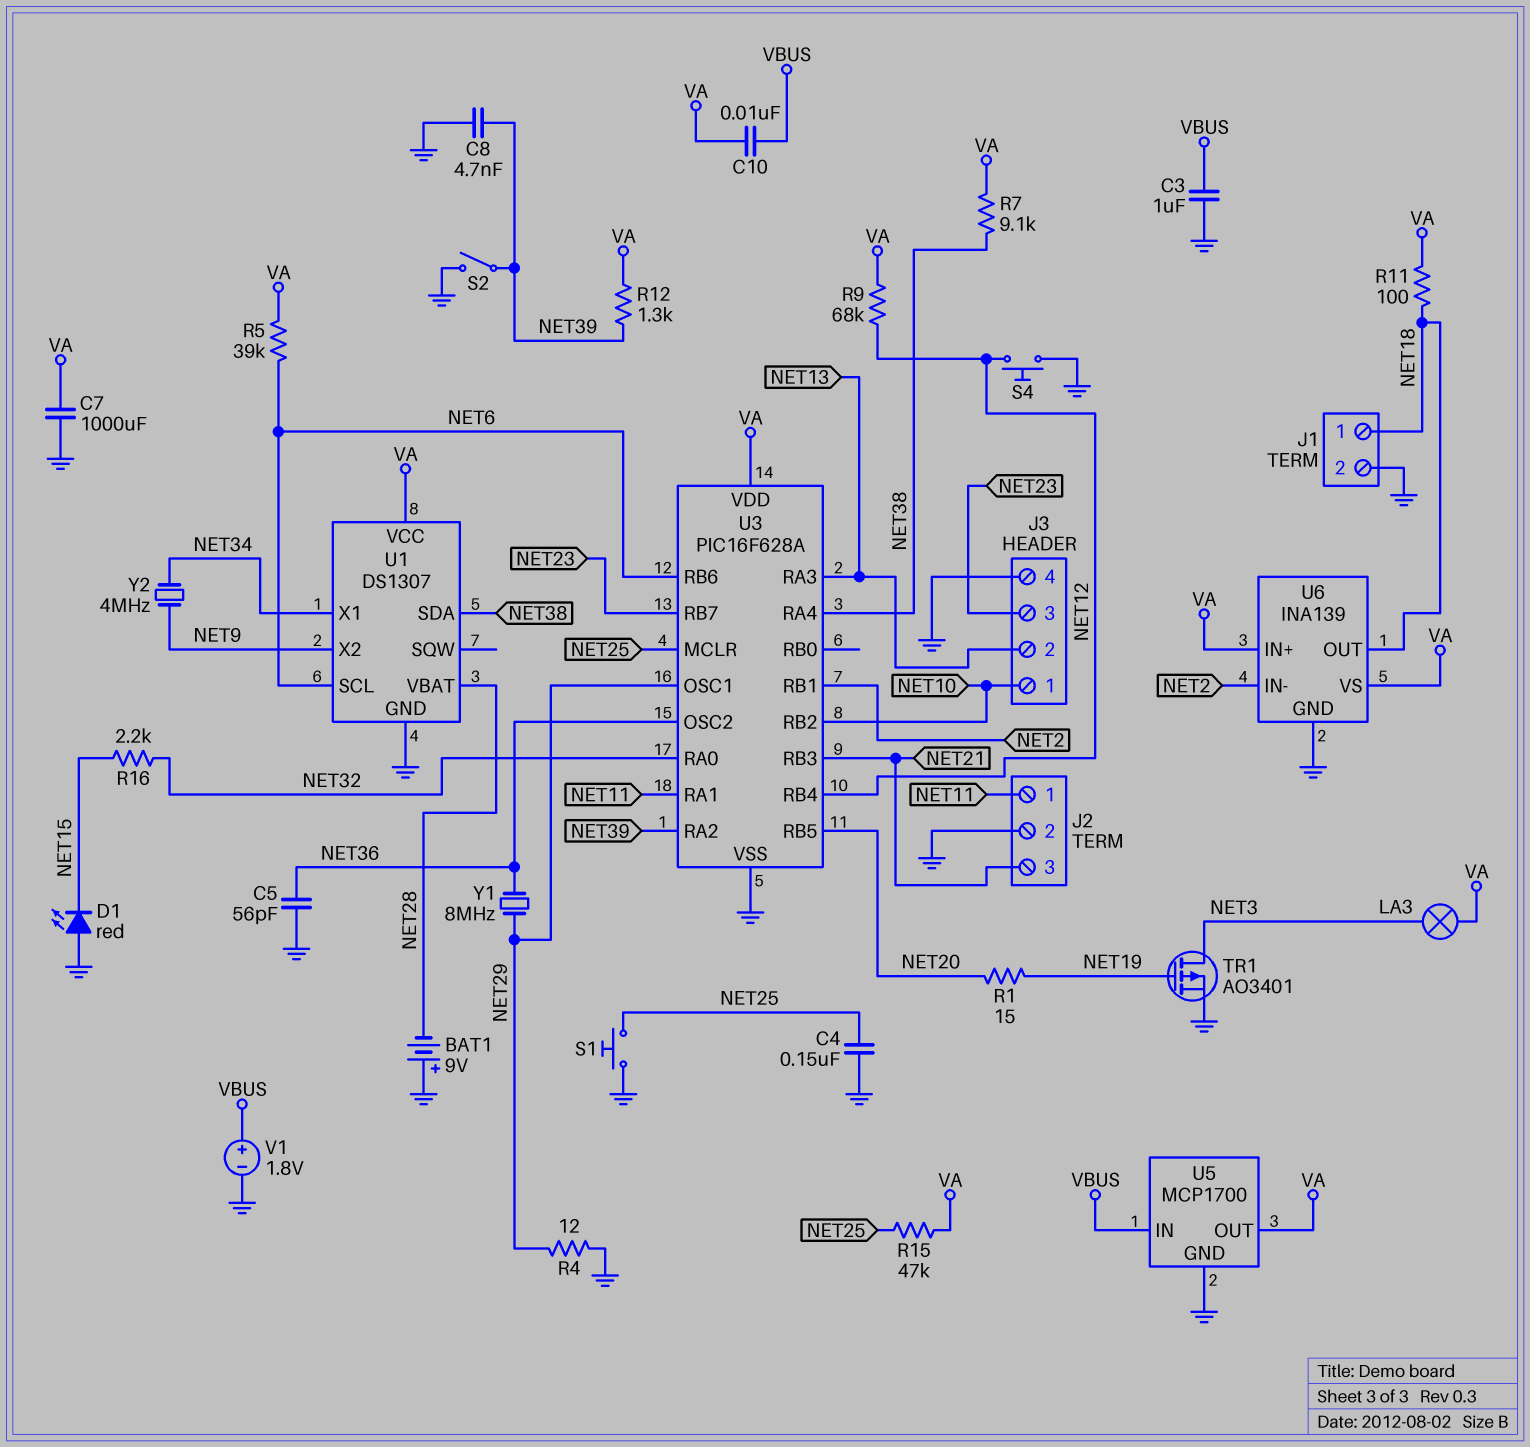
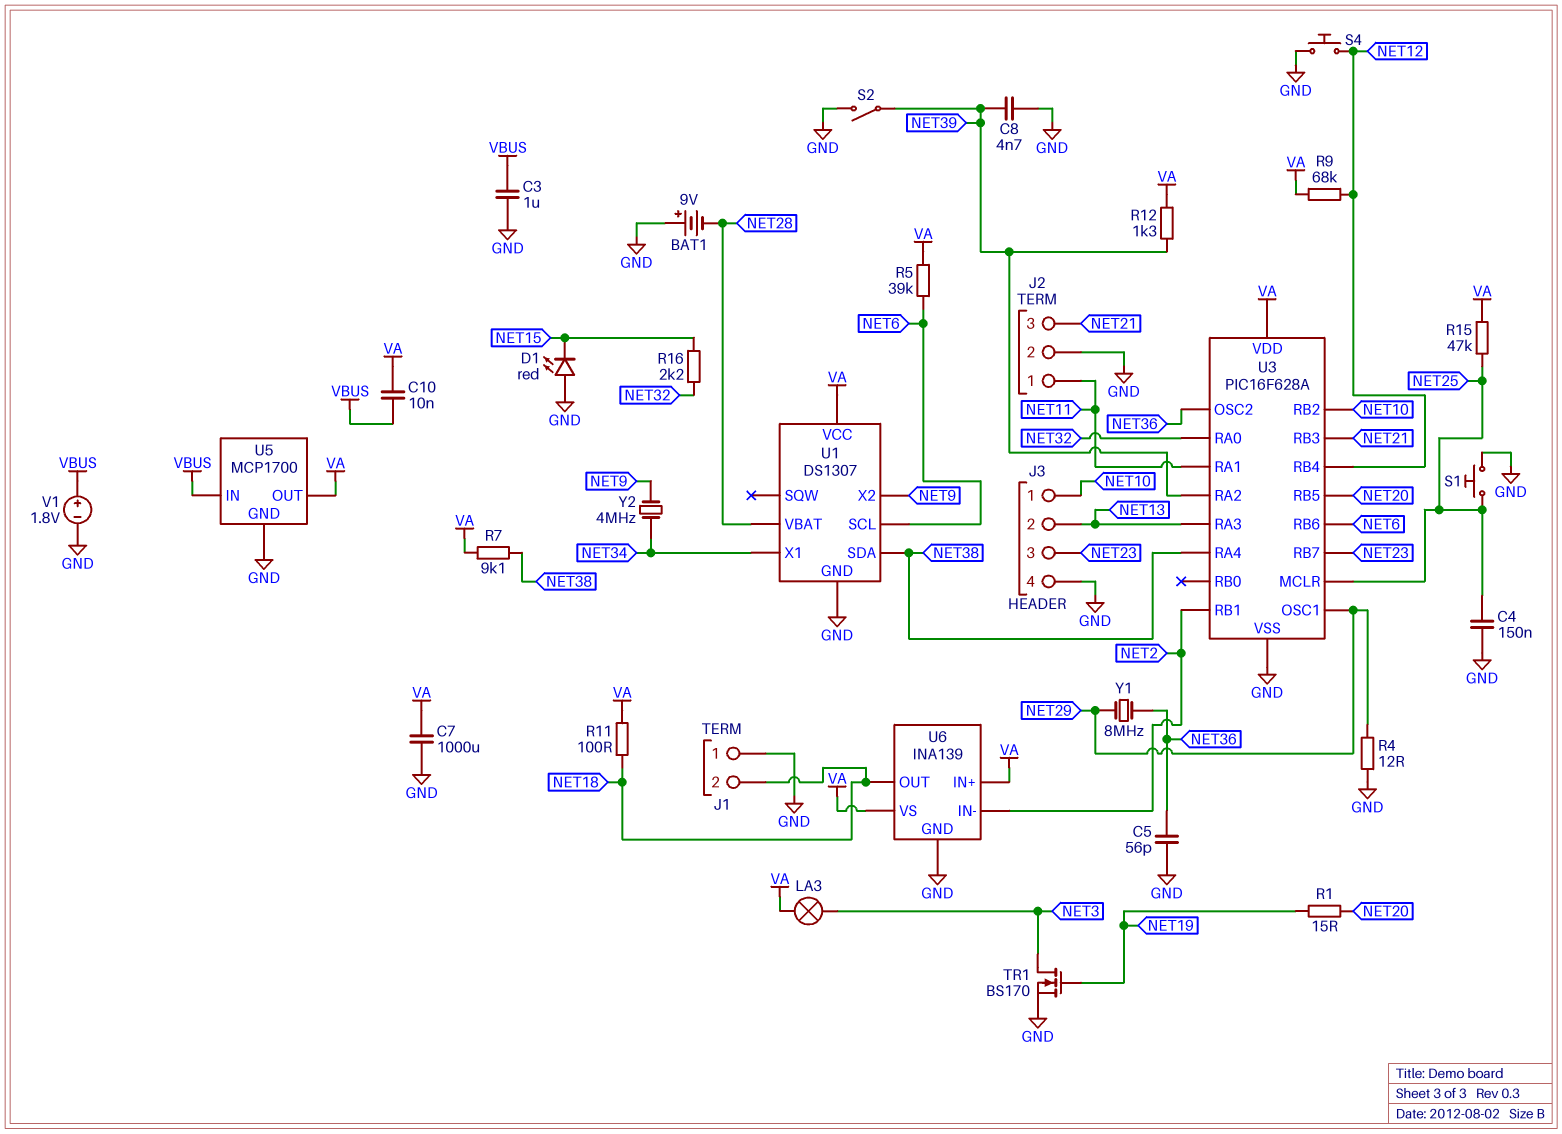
J1 pin 1: NET18 -> GND
J1 pin 2: GND -> NET18
TR1: PMOS AO3401 (G NET19, D NET3, S GND) -> NMOS BS170 (G NET19, D NET3, S GND)

